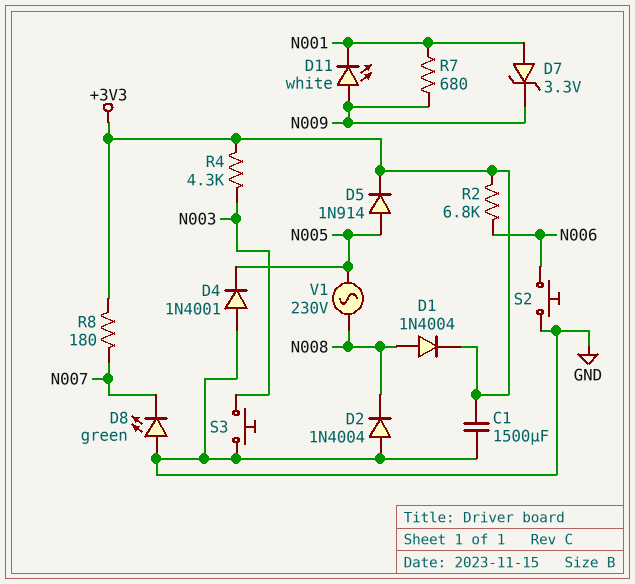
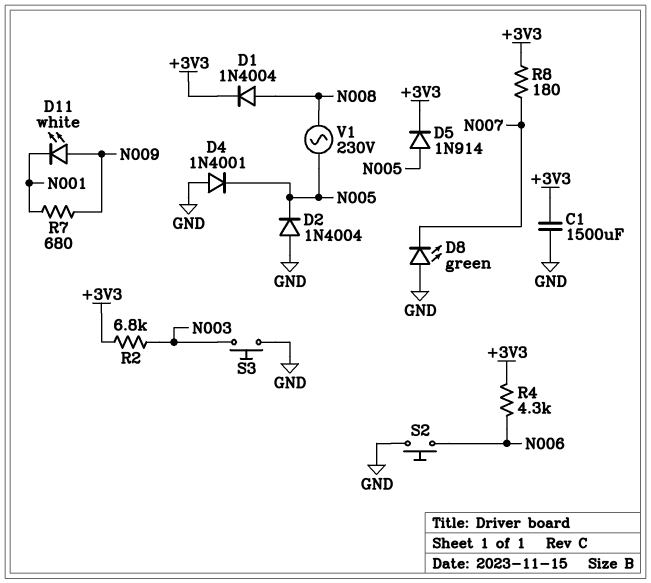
D2: diode 1N4004 (A GND, K N008) -> diode 1N4004 (A GND, K N005)
D7: zener 3.3V (A N001, K N009) -> none
R2: 6.8k (+3V3, N006) -> 6.8k (+3V3, N003)
R4: 4.3k (+3V3, N003) -> 4.3k (+3V3, N006)

